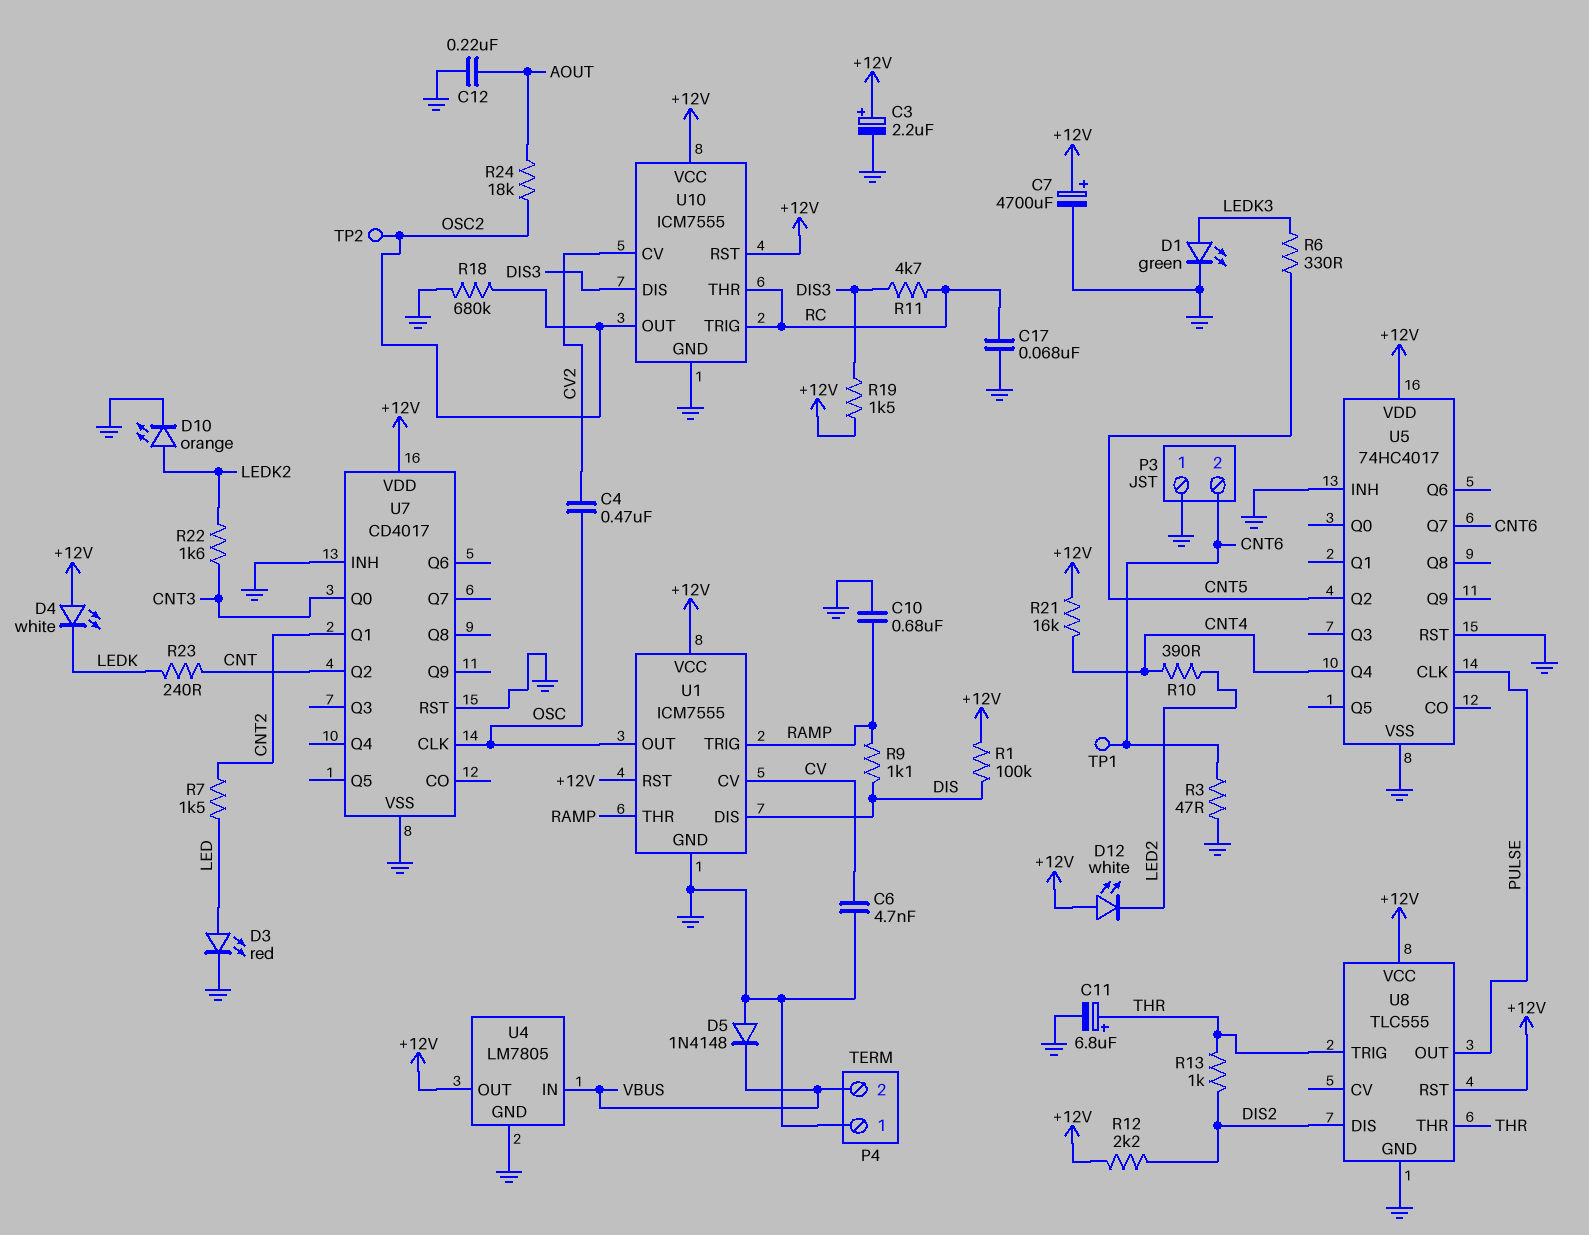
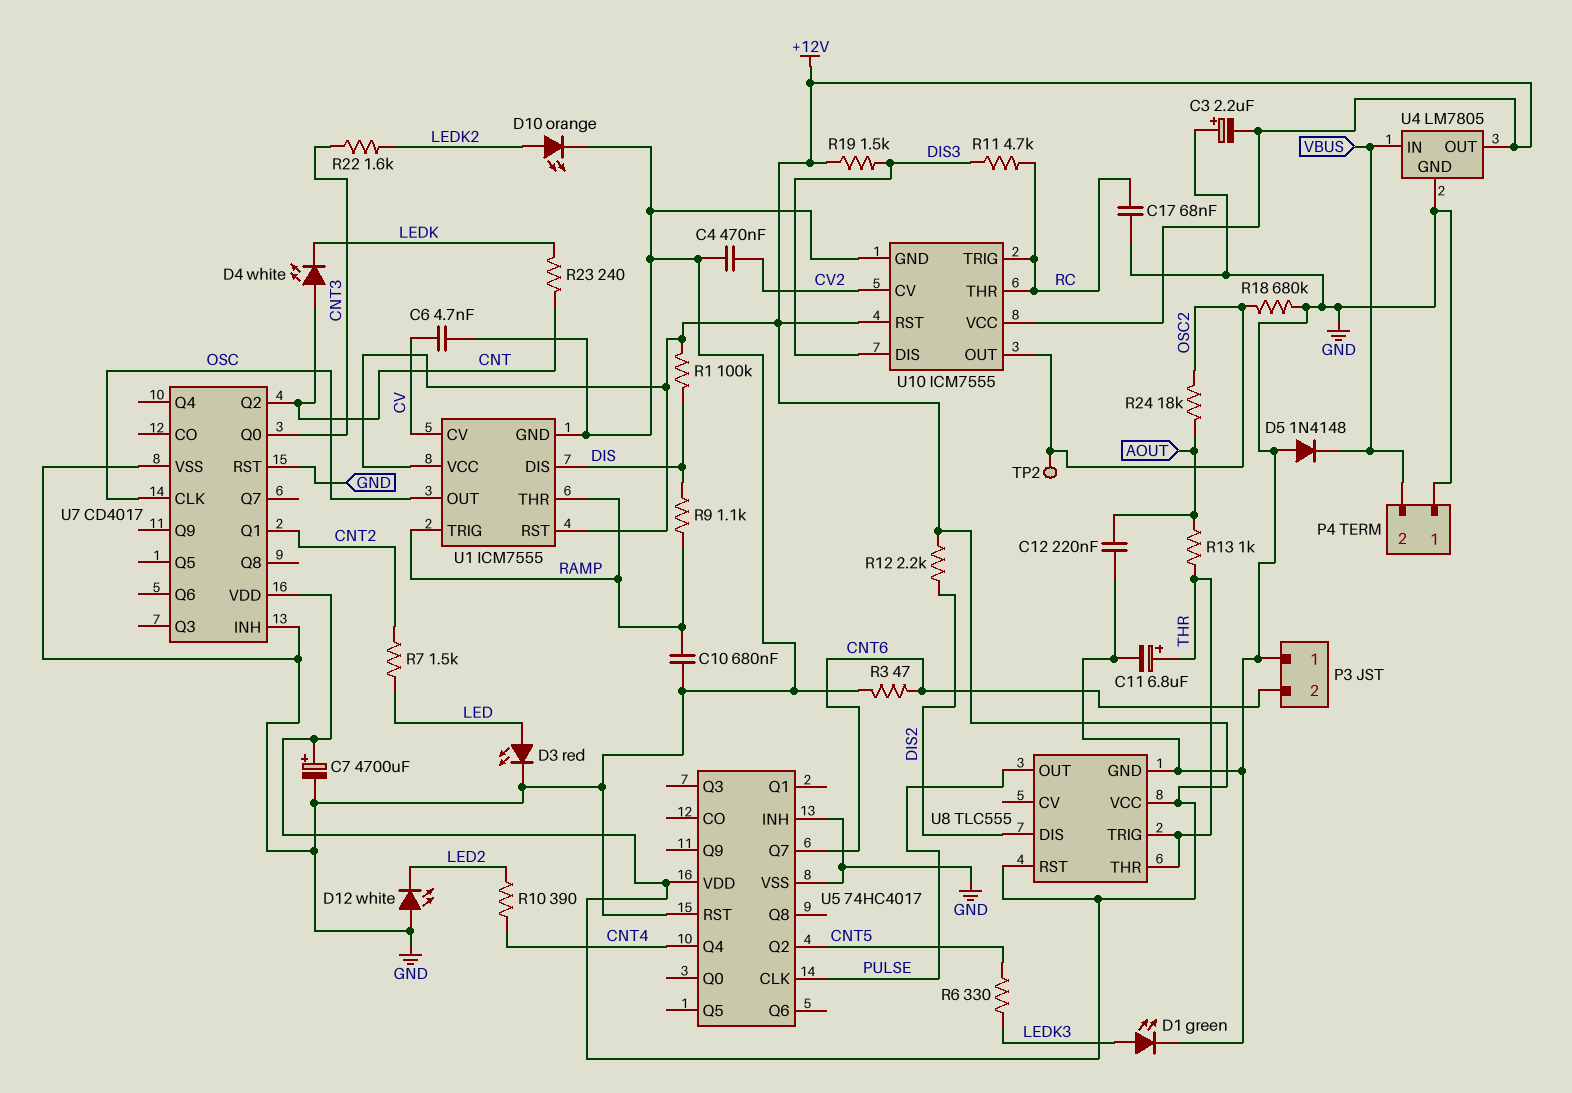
C3: 2.2uF (plus +12V, minus GND) -> 2.2uF (plus GND, minus +12V)
C4: 470nF (CV2, OSC) -> 470nF (CV2, GND)
D4: LED white (A +12V, K LEDK) -> LED white (A CNT, K LEDK)
D12: LED white (A +12V, K LED2) -> LED white (A GND, K LED2)
R13: 1k (DIS2, THR) -> 1k (AOUT, THR)
R21: 16k (+12V, CNT4) -> none
TP1: test point (CNT6) -> none

